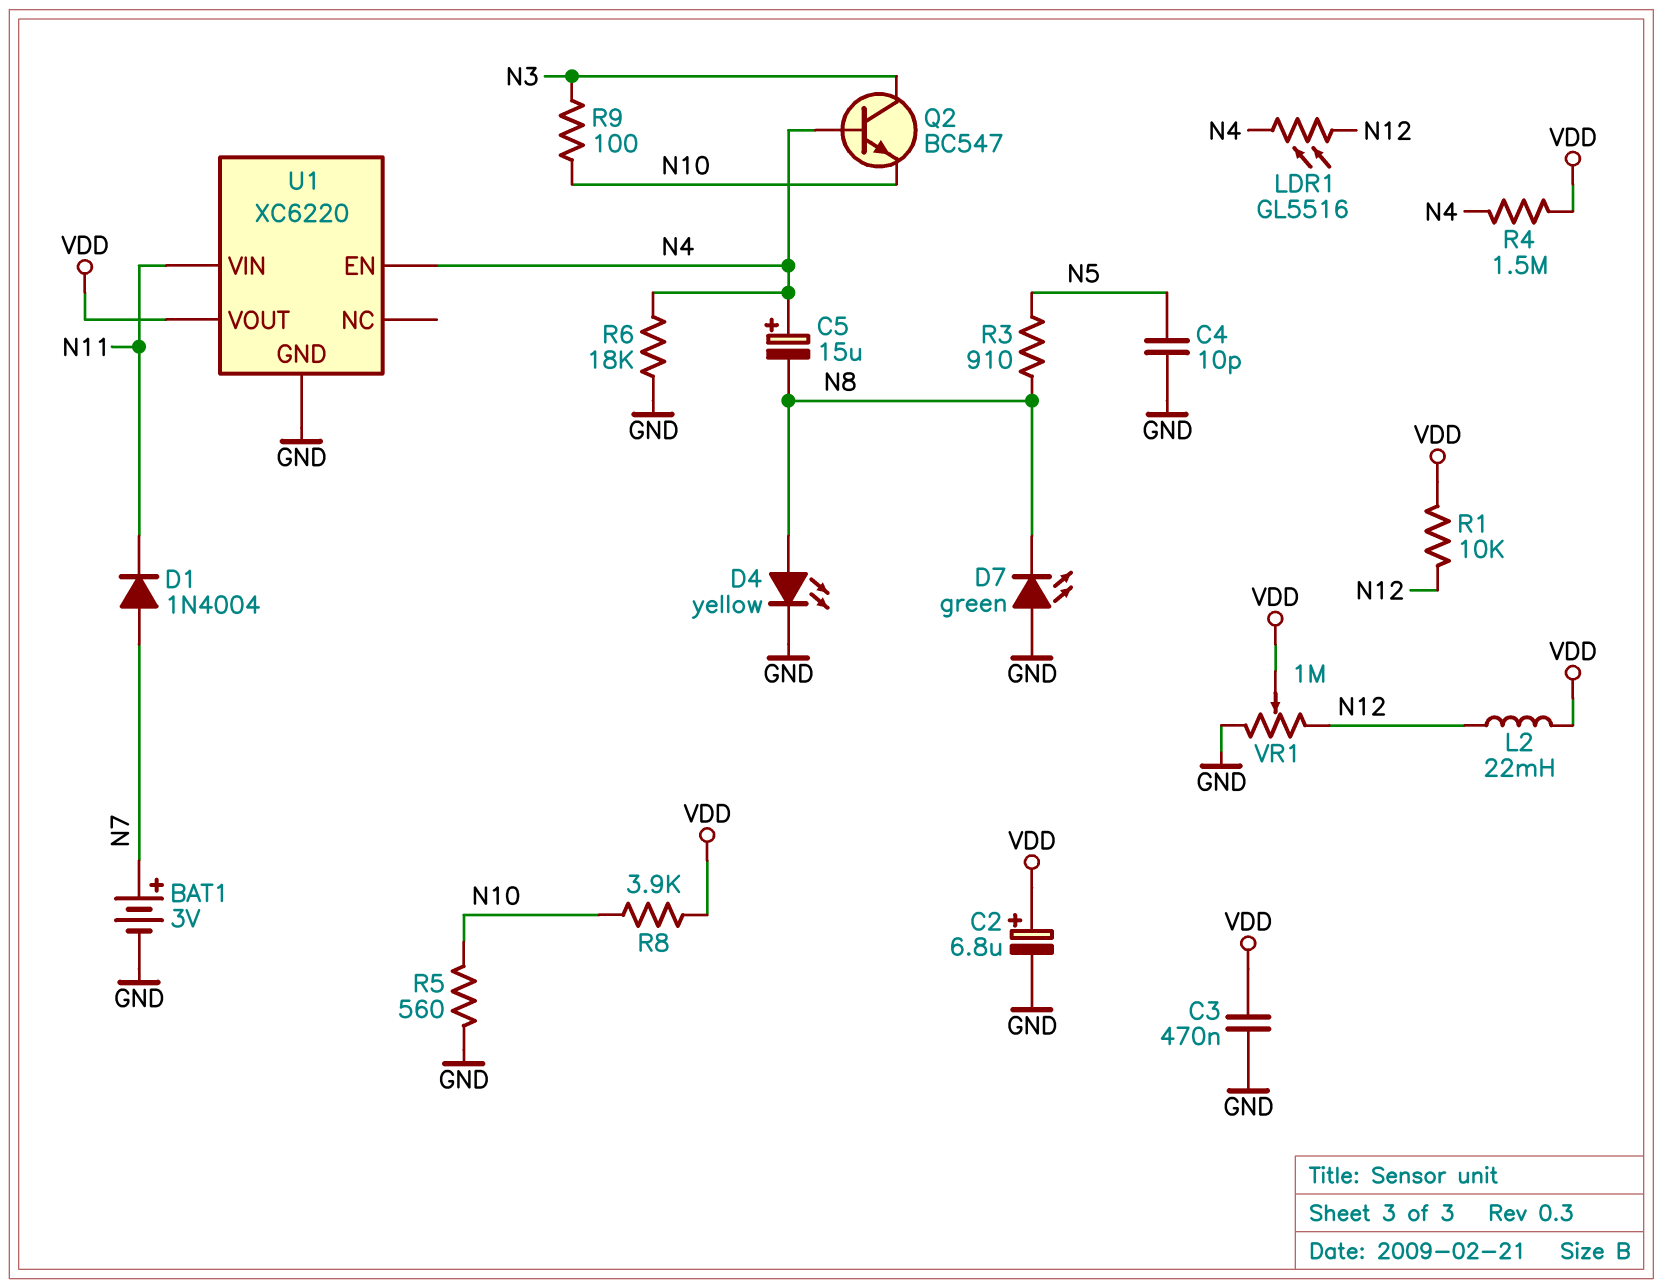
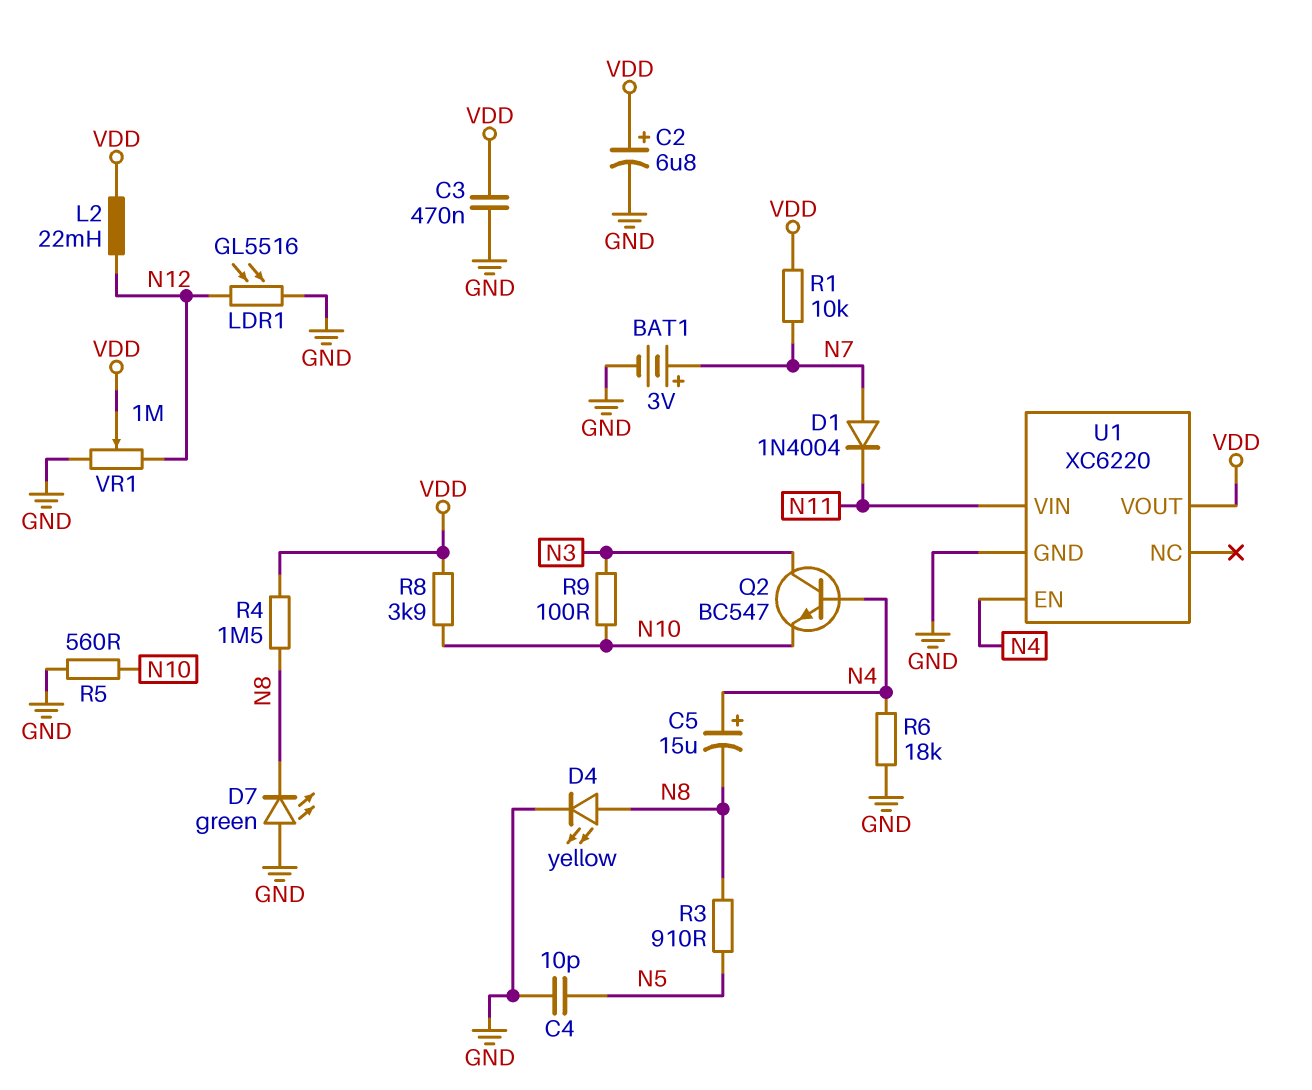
LDR1: GL5516 (N4, N12) -> GL5516 (GND, N12)
R1: 10k (N12, VDD) -> 10k (N7, VDD)
R4: 1.5M (N4, VDD) -> 1.5M (N8, VDD)

